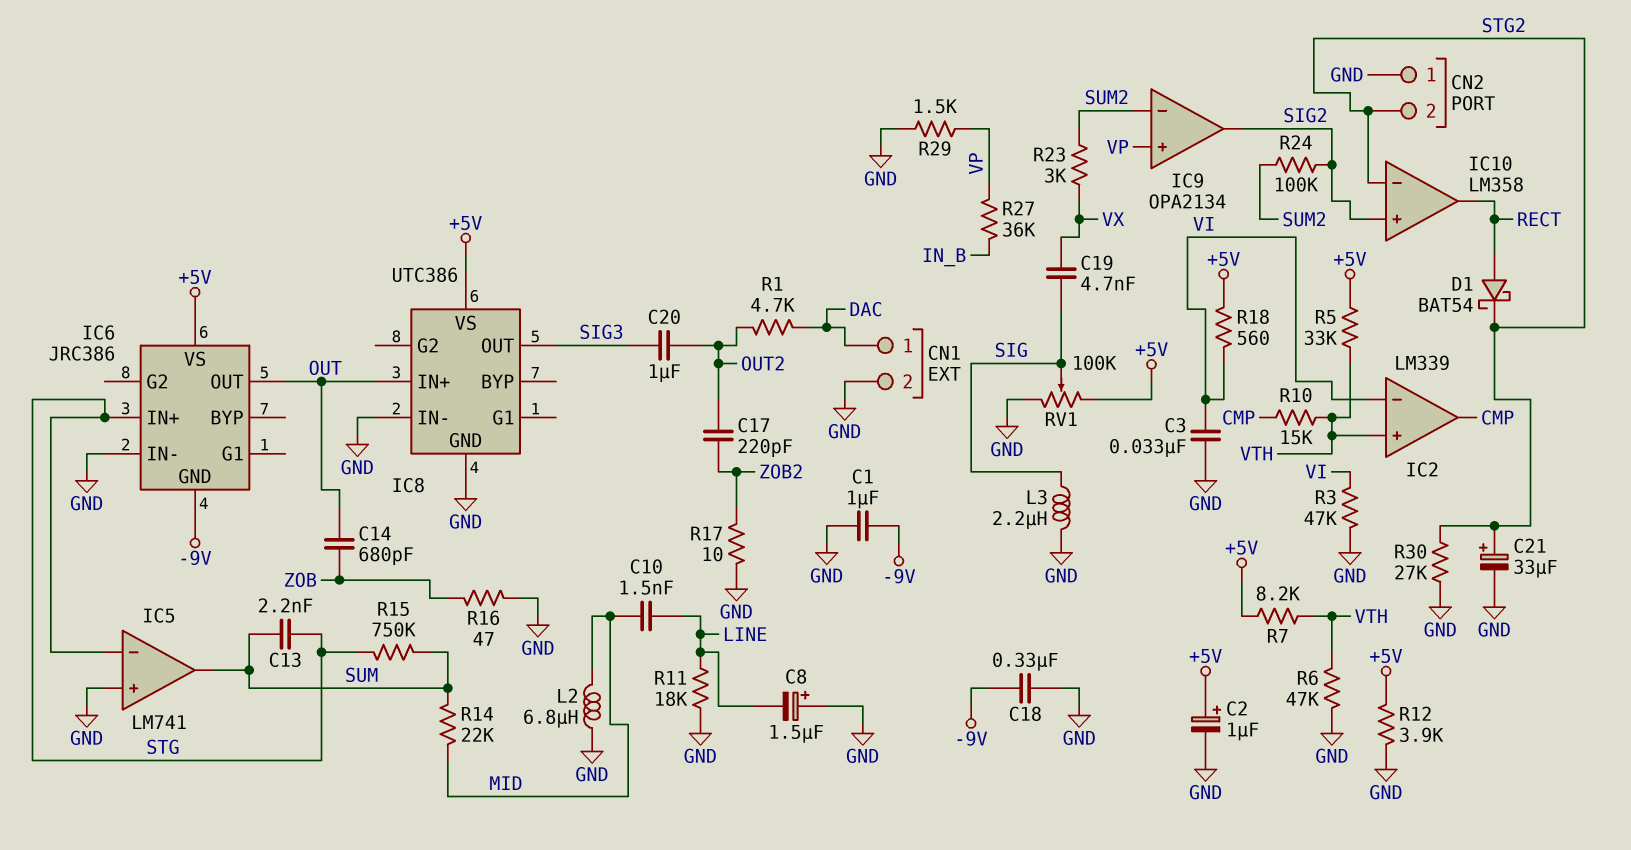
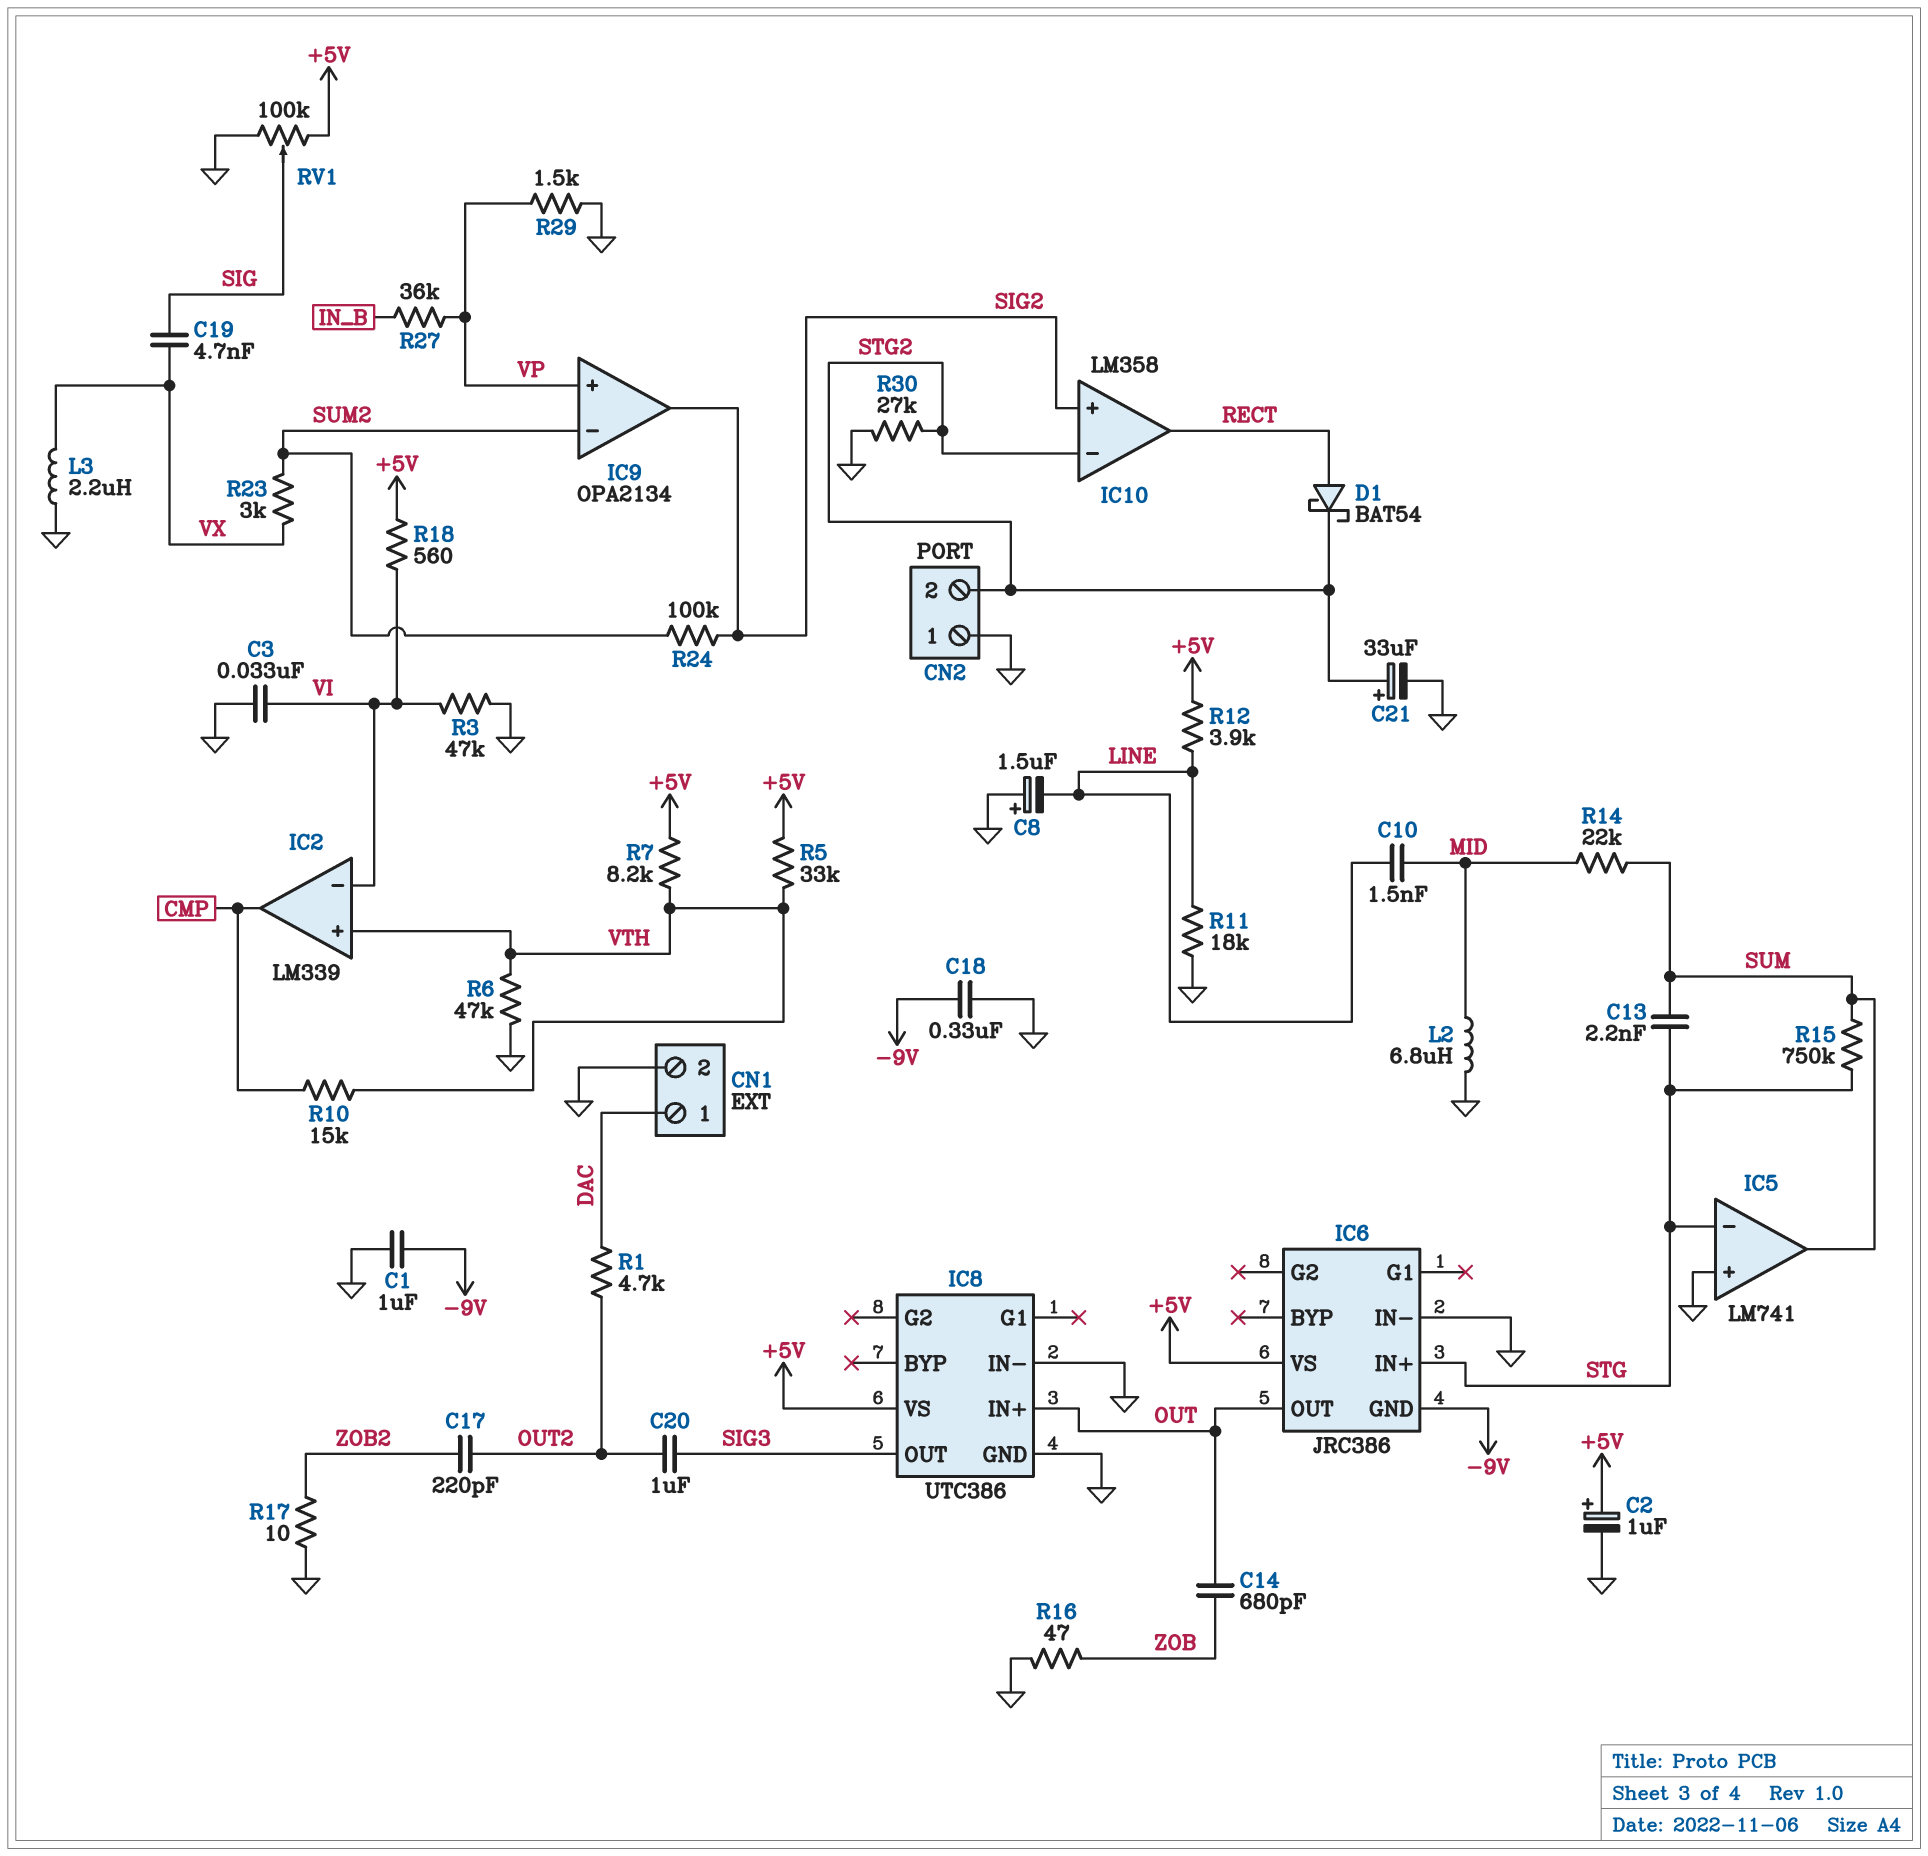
L3: 2.2uH (GND, SIG) -> 2.2uH (GND, VX)
R12: 3.9k (+5V, GND) -> 3.9k (+5V, LINE)

